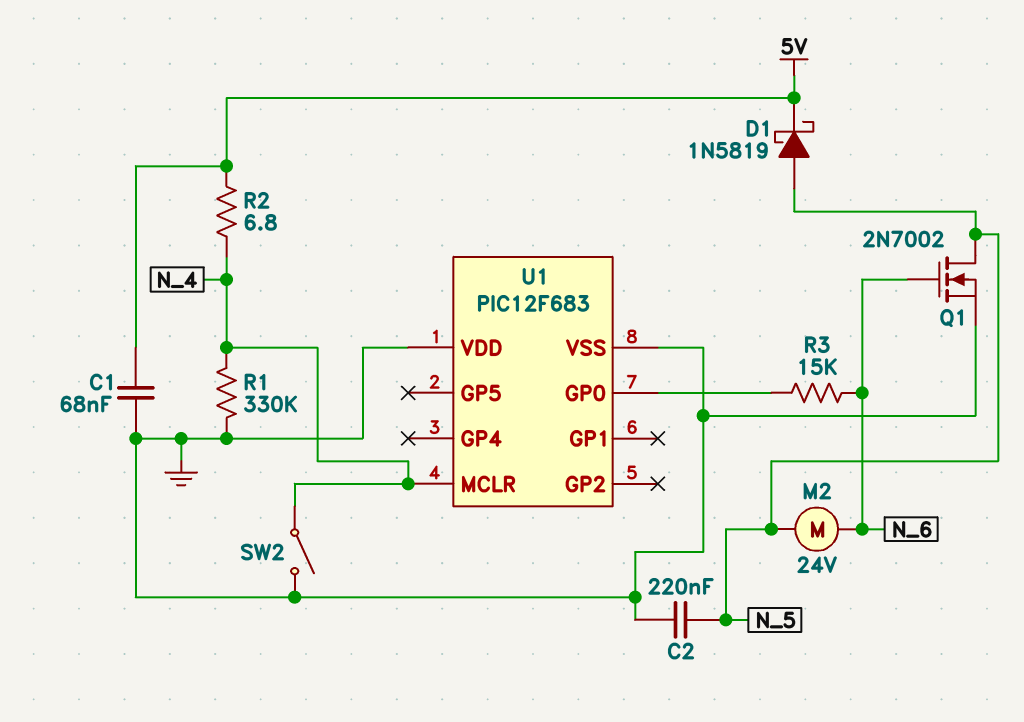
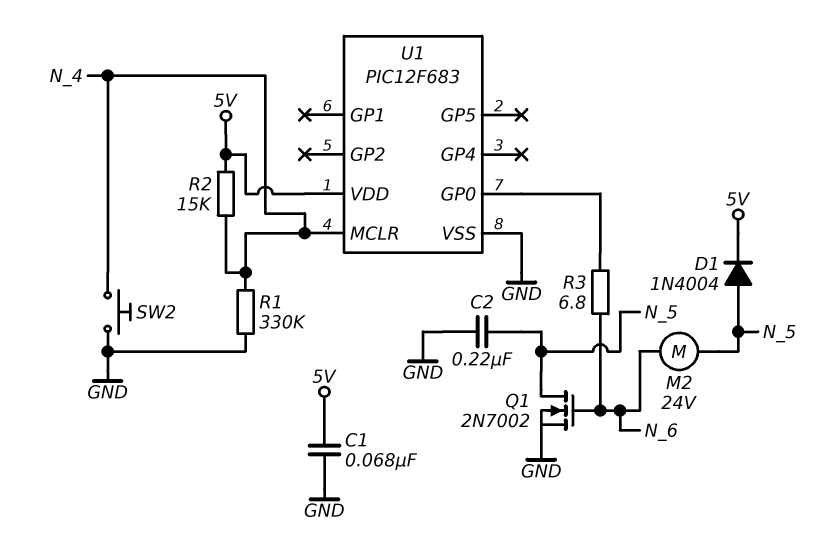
D1: schottky 1N5819 (A N_5, K 5V) -> diode 1N4004 (A N_5, K 5V)
R2: 6.8 (5V, N_4) -> 15k (5V, N_4)
R3: 15k (N_6, U1/GP0) -> 6.8 (N_6, U1/GP0)
SW2: switch (GND, N_4) -> button (GND, N_4)
U1 pin VDD: GND -> 5V

